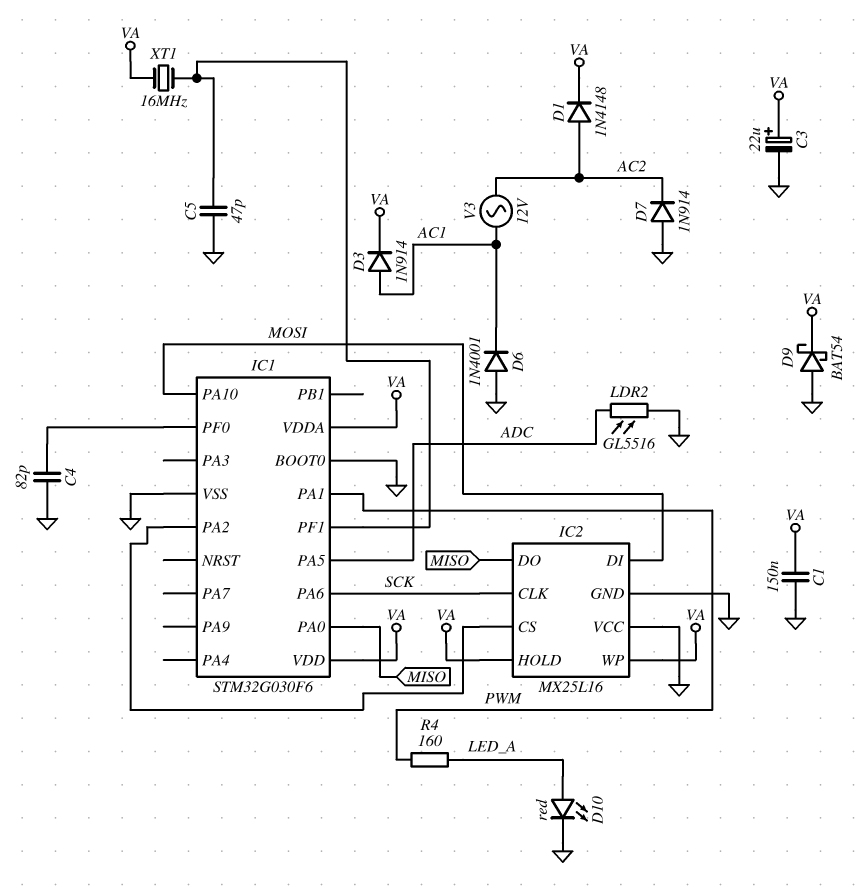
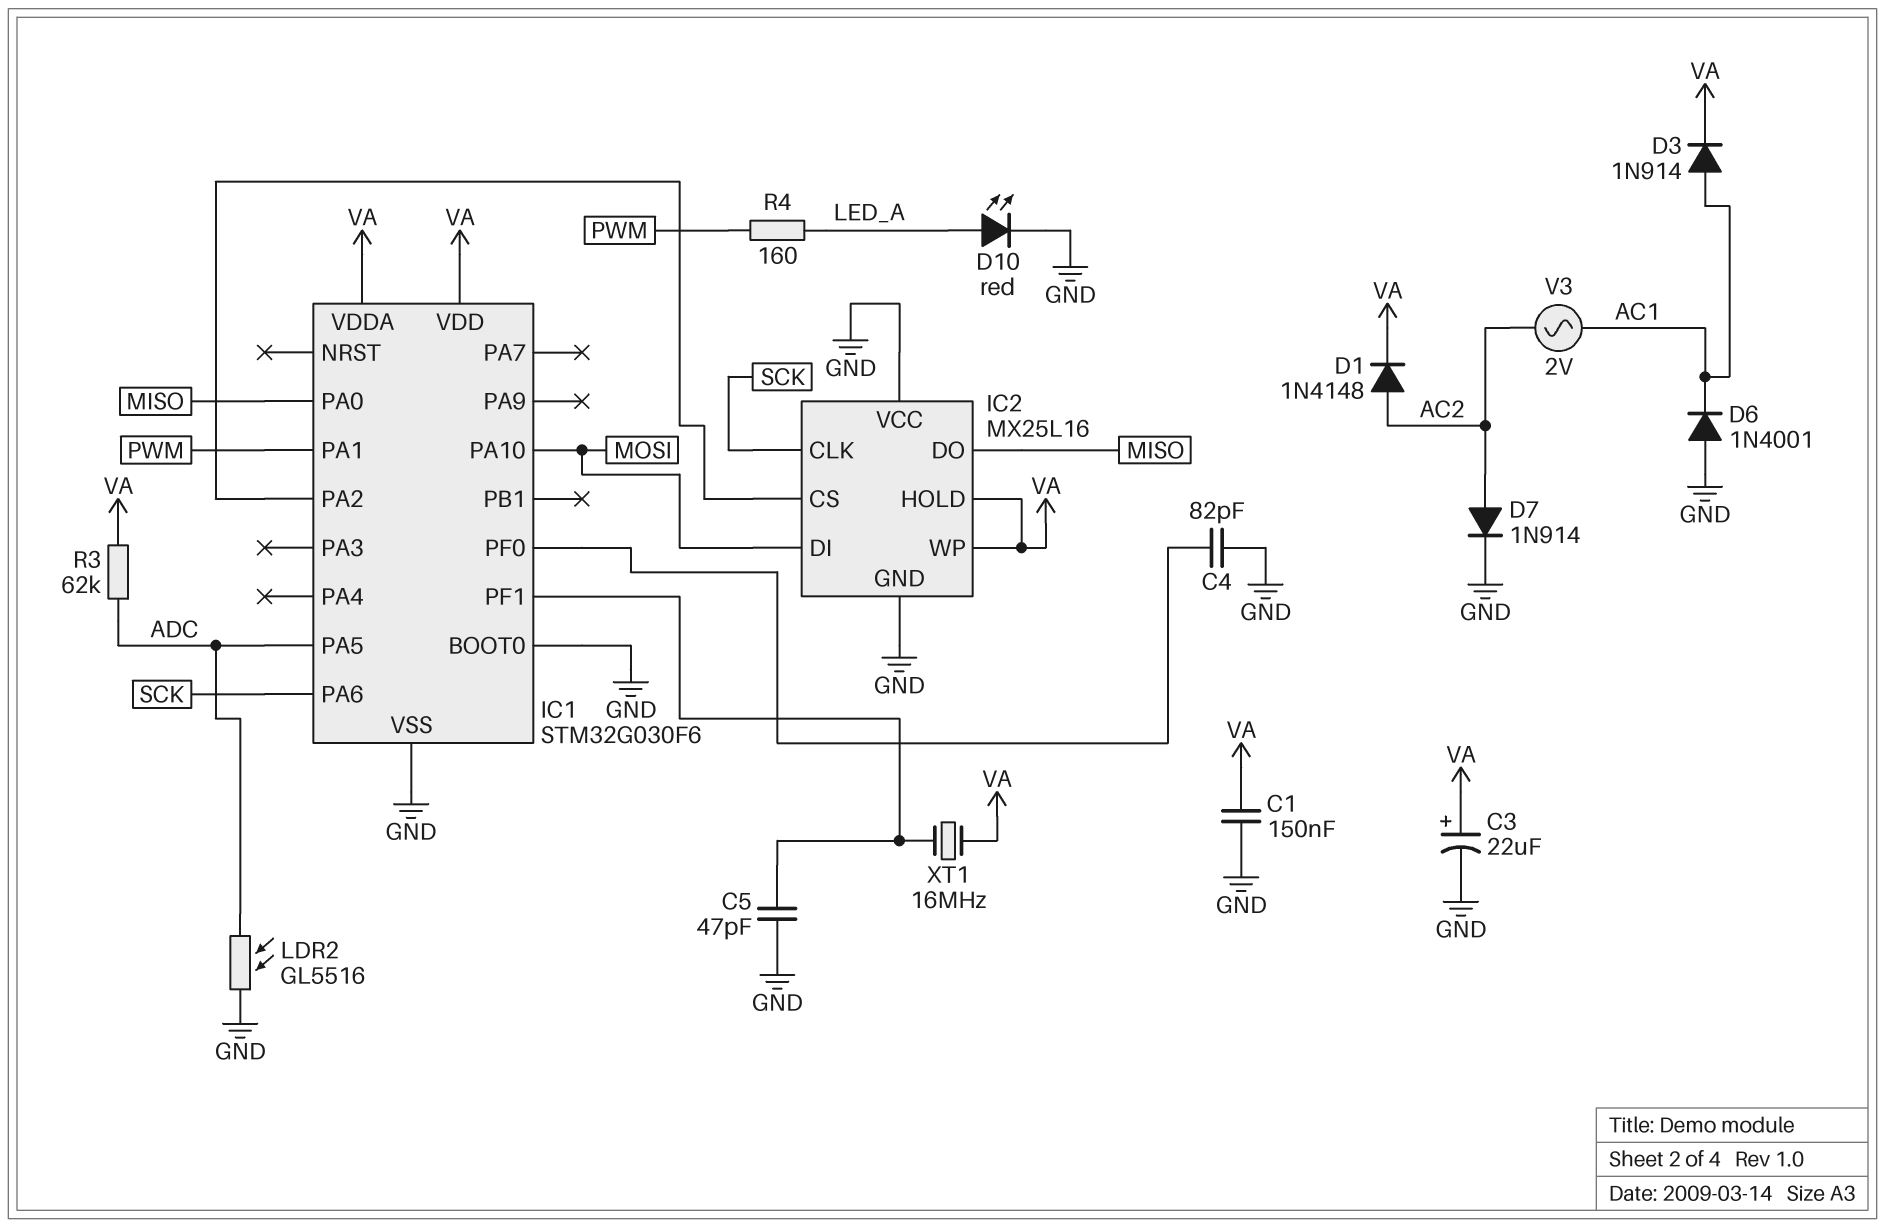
D7: diode 1N914 (A GND, K AC2) -> diode 1N914 (A AC2, K GND)
D9: schottky BAT54 (A GND, K VA) -> none
R3: none -> 62k (ADC, VA)
V3: AC 12V (AC1, AC2) -> AC 2V (AC1, AC2)

